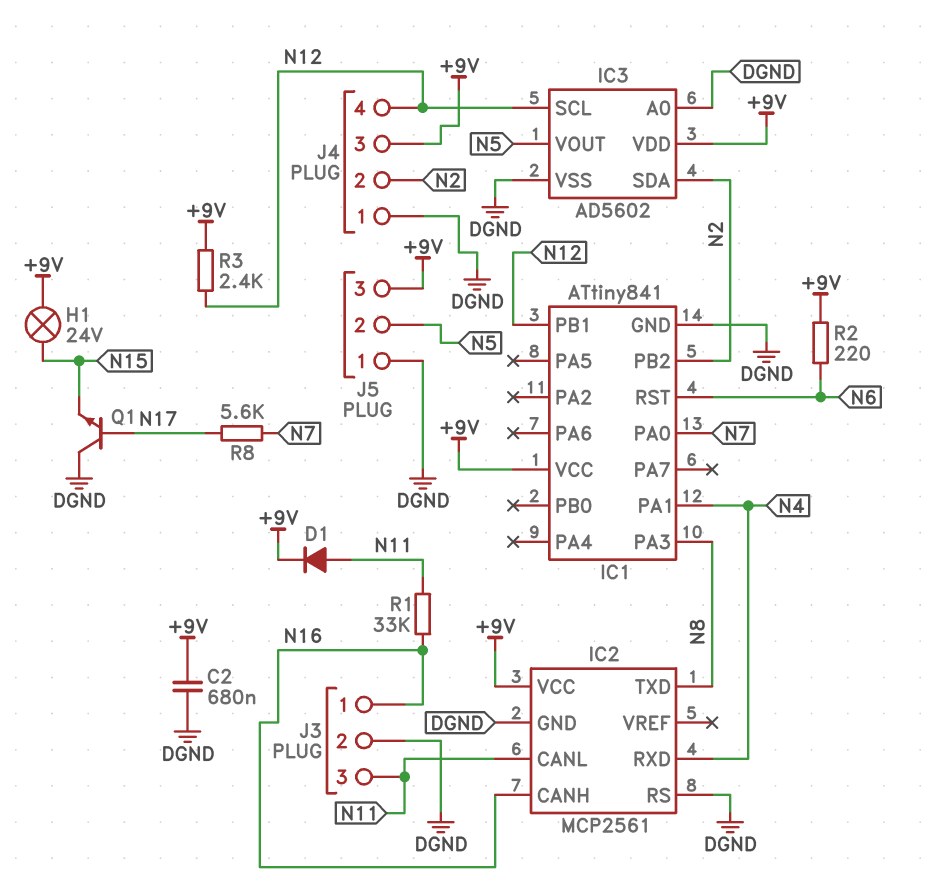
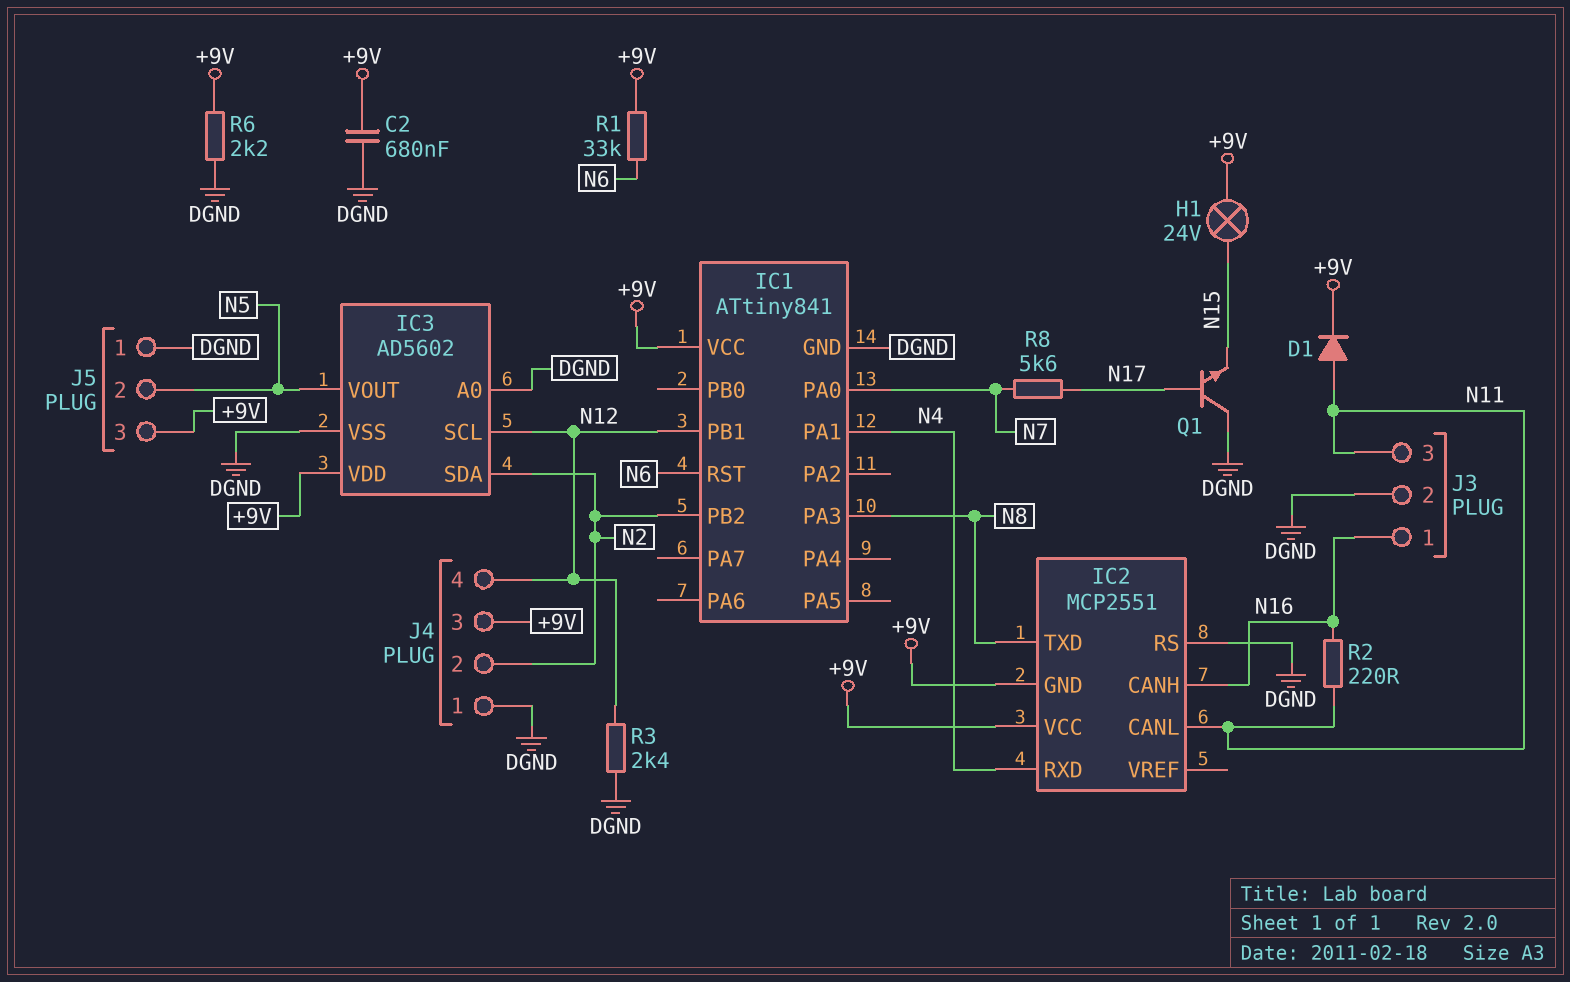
IC2: MCP2561 -> MCP2551
IC2 pin GND: DGND -> +9V
R1: 33k (N11, N16) -> 33k (+9V, N6)
R2: 220 (+9V, N6) -> 220 (N11, N16)
R3: 2.4k (+9V, N12) -> 2.4k (DGND, N12)
R6: none -> 2.2k (+9V, DGND)

